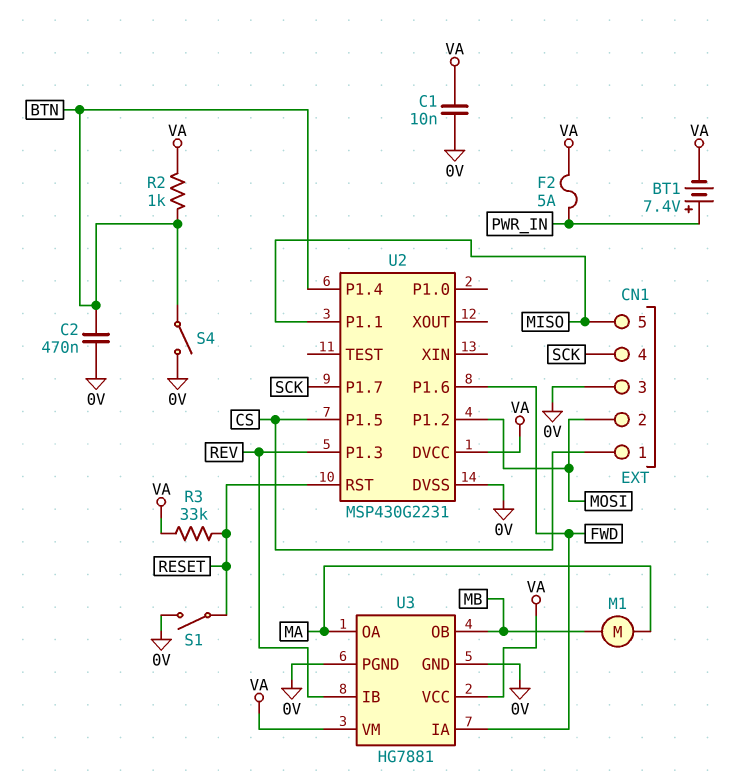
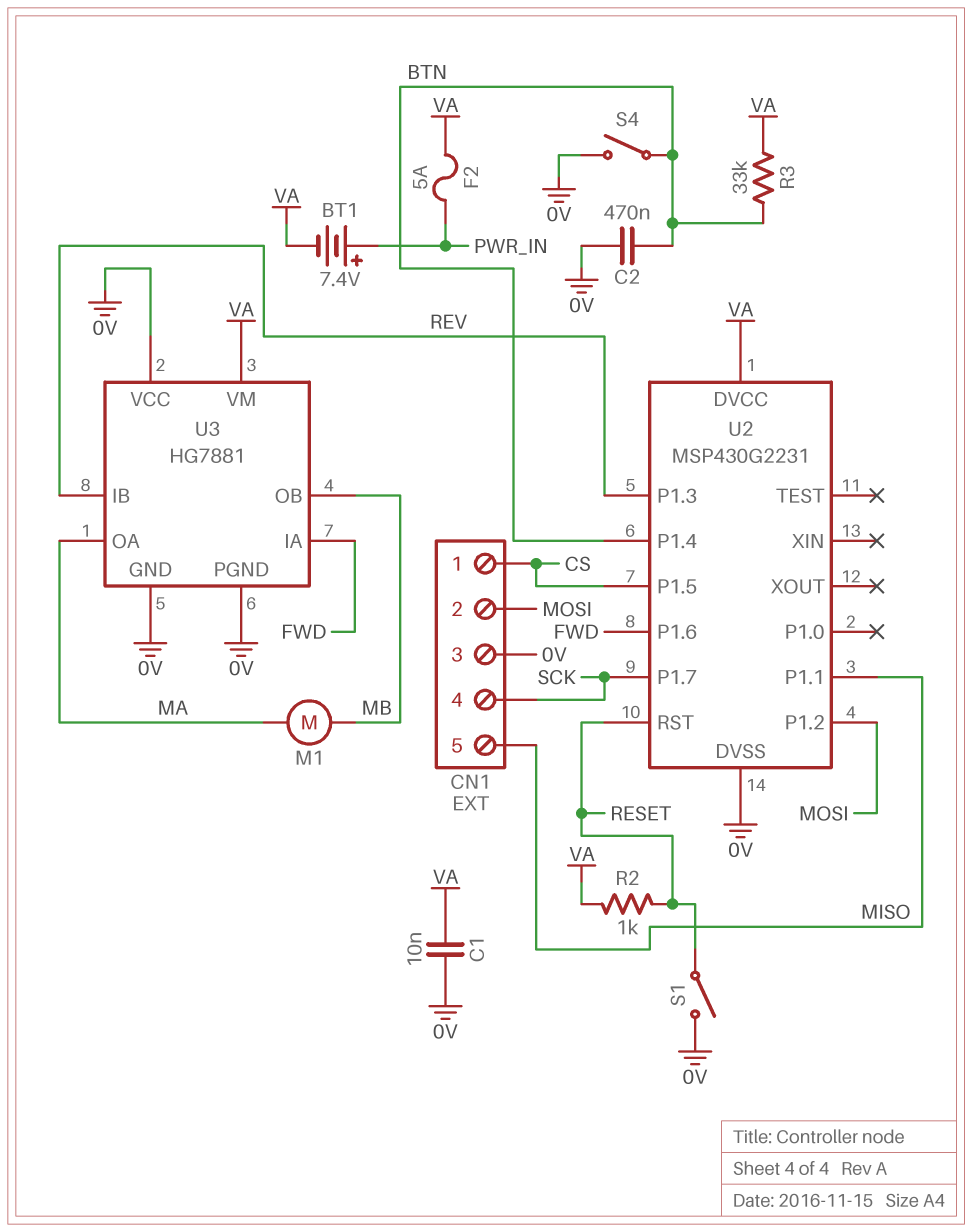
R2: 1k (BTN, VA) -> 1k (RESET, VA)
R3: 33k (RESET, VA) -> 33k (BTN, VA)
U3 pin VCC: VA -> 0V

